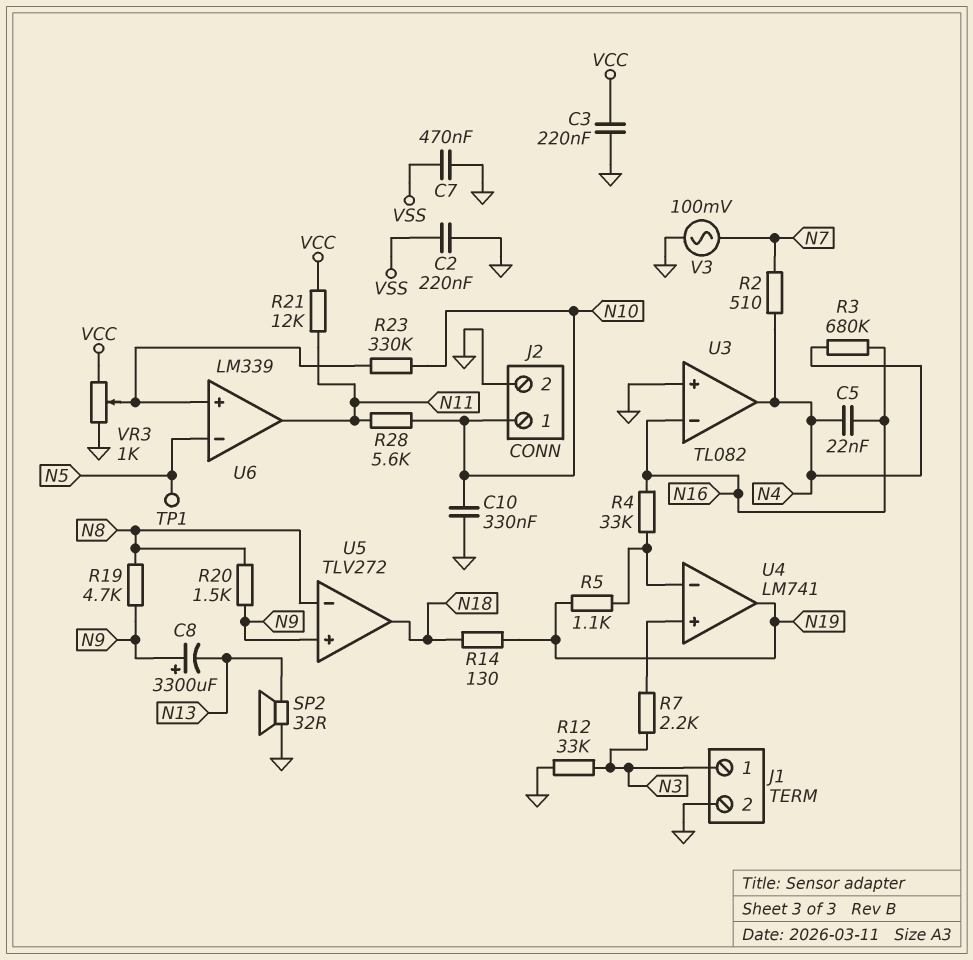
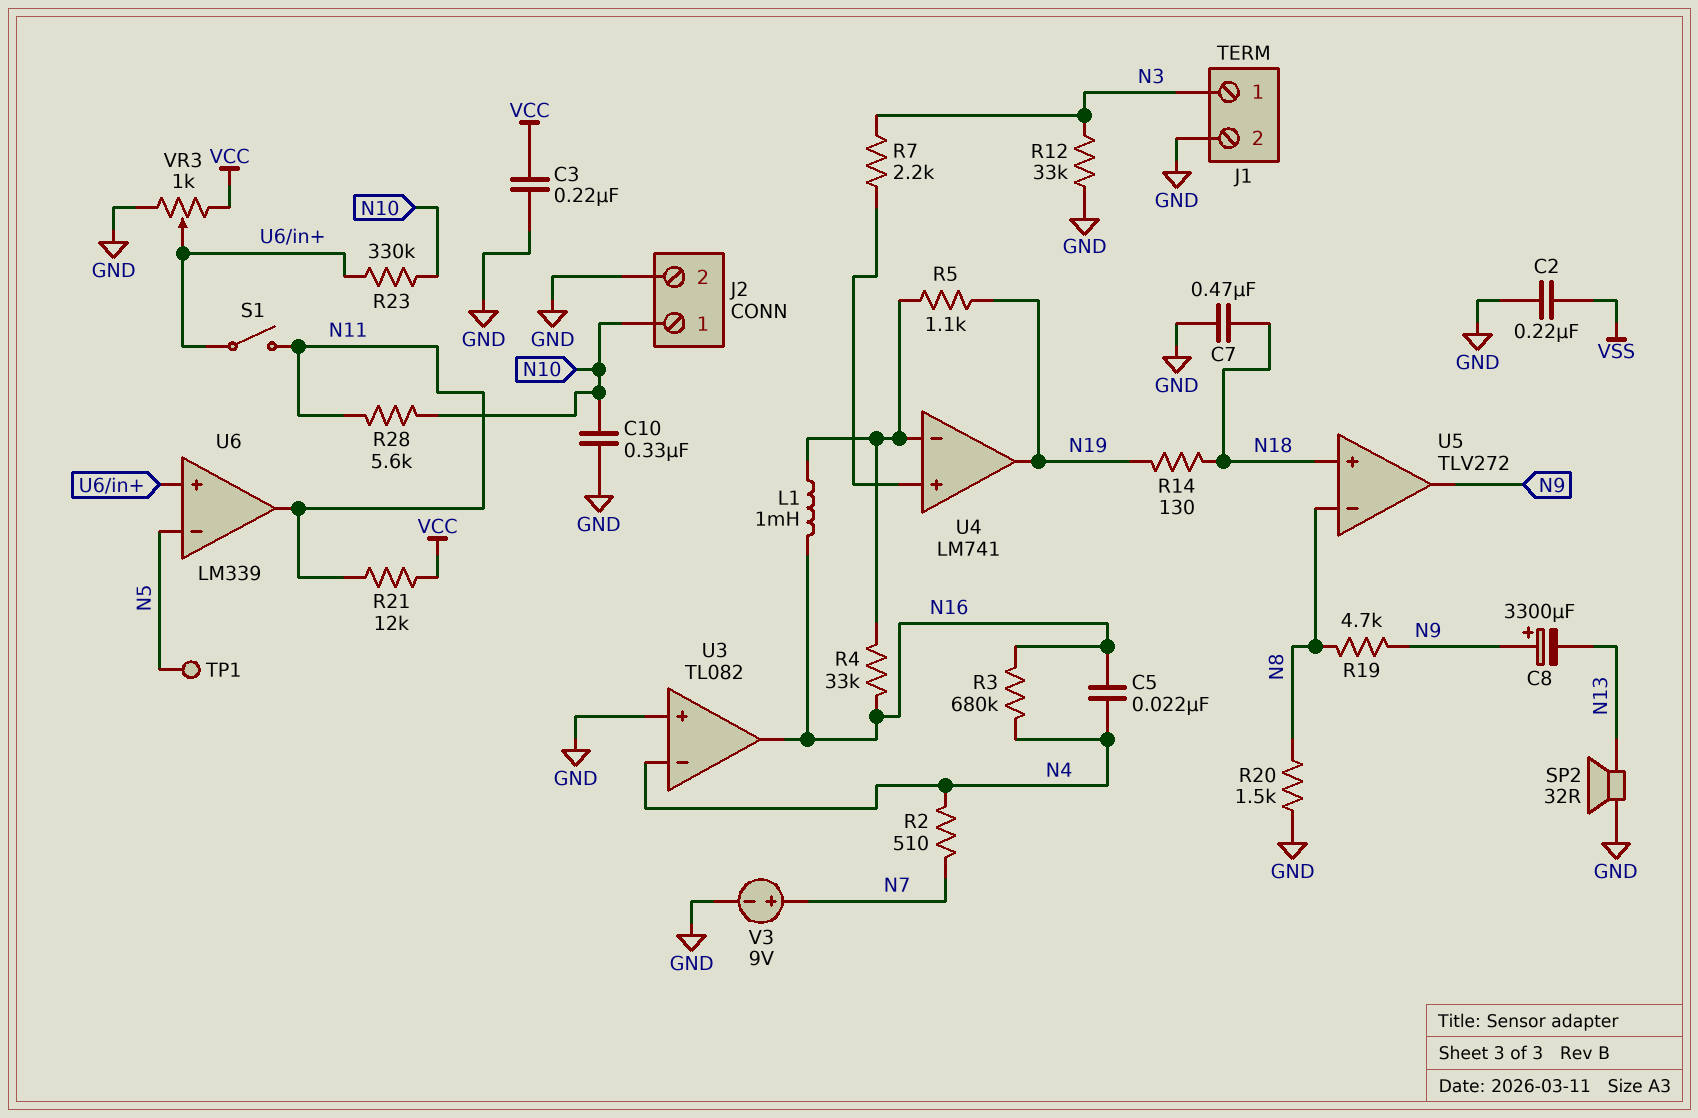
C7: 470nF (GND, VSS) -> 470nF (GND, N18)
L1: none -> 1mH (N16, U4/in-)
R20: 1.5k (N8, N9) -> 1.5k (GND, N8)
S1: none -> switch (N11, U6/in+)
U3 pin in-: N16 -> N4
U3 pin out: N4 -> N16
U5 pin in+: N9 -> N18
U5 pin out: N18 -> N9
V3: AC 100mV (GND, N7) -> 9V (plus N7, minus GND)

